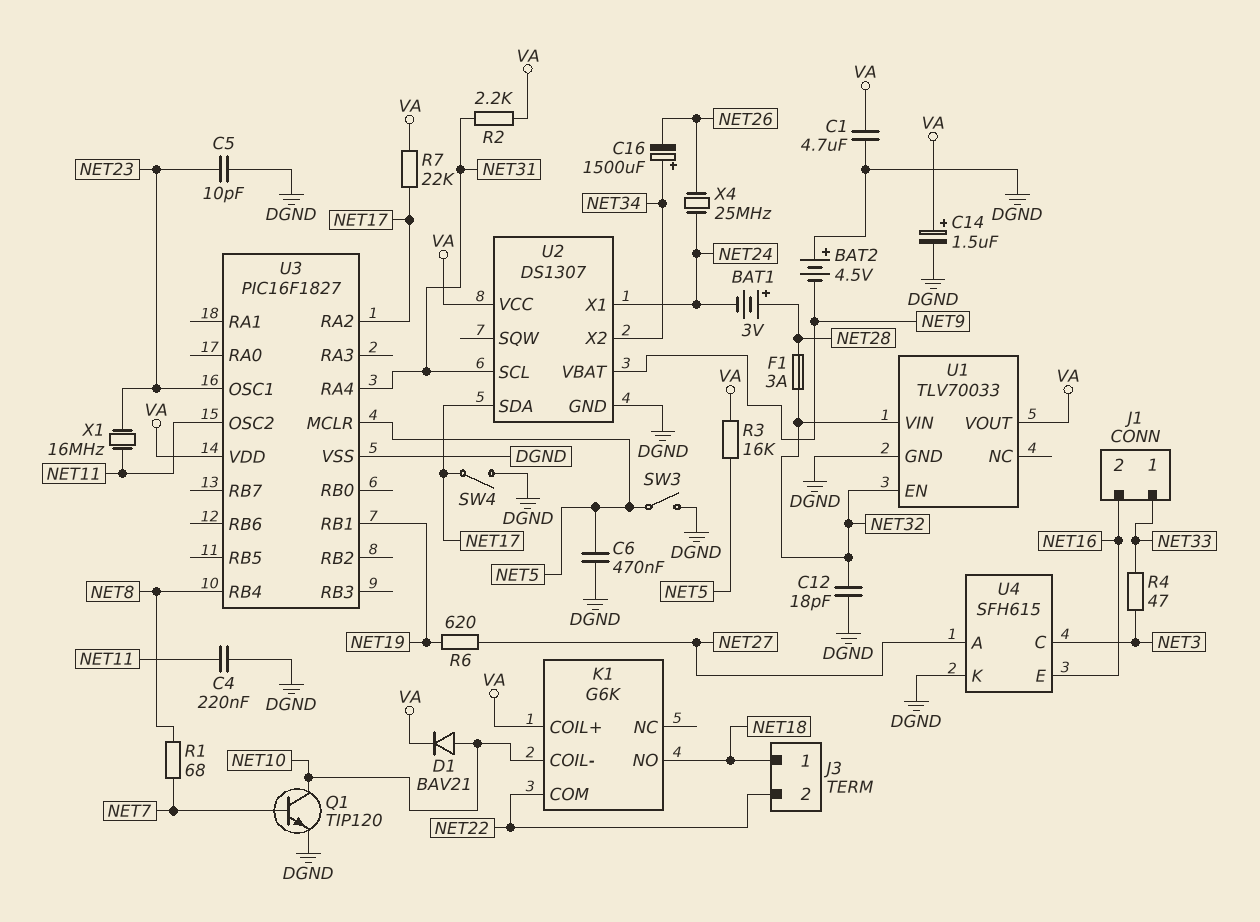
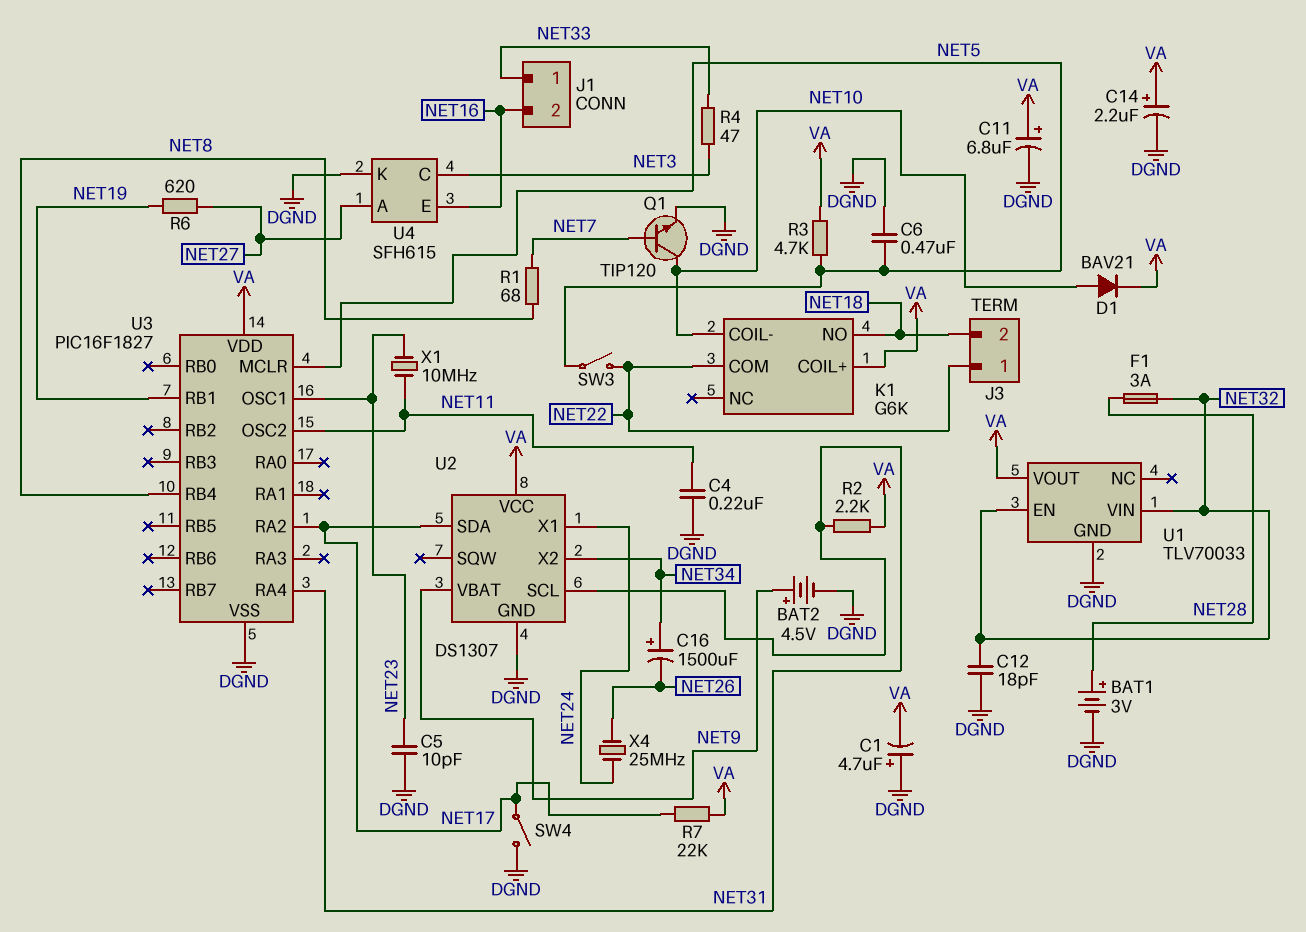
BAT1: 3V (plus NET28, minus NET24) -> 3V (plus NET28, minus DGND)
BAT2: 4.5V (plus DGND, minus NET9) -> 4.5V (plus NET9, minus DGND)
C1: 4.7uF (DGND, VA) -> 4.7uF (plus DGND, minus VA)
C11: none -> 6.8uF (plus VA, minus DGND)
C14: 1.5uF (plus VA, minus DGND) -> 2.2uF (plus VA, minus DGND)
J3 pin 1: NET18 -> NET22
J3 pin 2: NET22 -> NET18
R3: 16k (NET5, VA) -> 4.7k (NET5, VA)
SW3: switch (DGND, NET5) -> switch (NET5, NET22)
X1: 16MHz (NET11, NET23) -> 10MHz (NET11, NET23)

